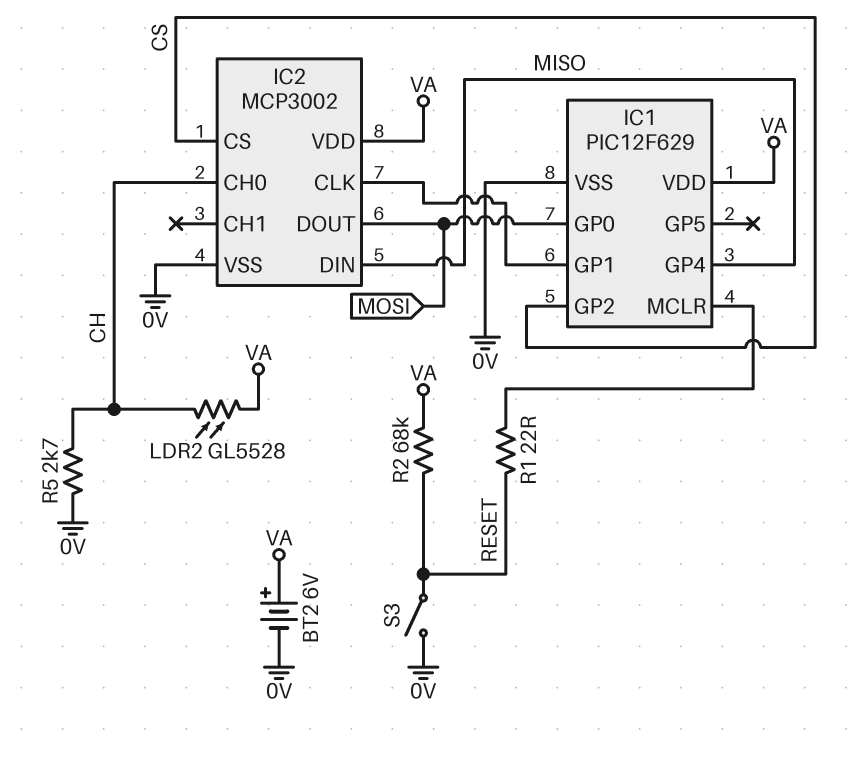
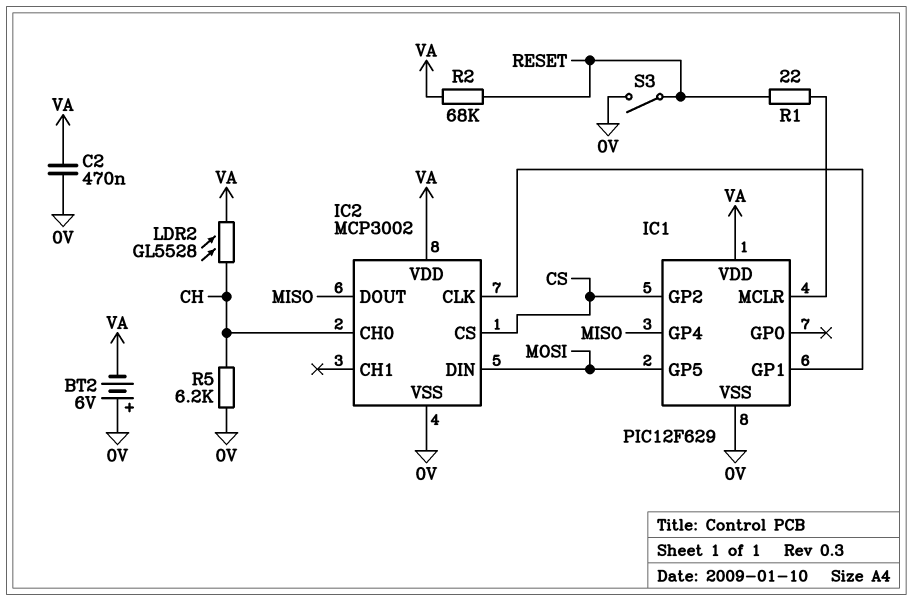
BT2: 6V (plus VA, minus 0V) -> 6V (plus 0V, minus VA)
C2: none -> 470nF (0V, VA)
IC1 pin GP0: MOSI -> none
IC1 pin GP5: none -> MOSI
IC2 pin DIN: MISO -> MOSI
IC2 pin DOUT: MOSI -> MISO
R5: 2.7k (0V, CH) -> 6.2k (0V, CH)

